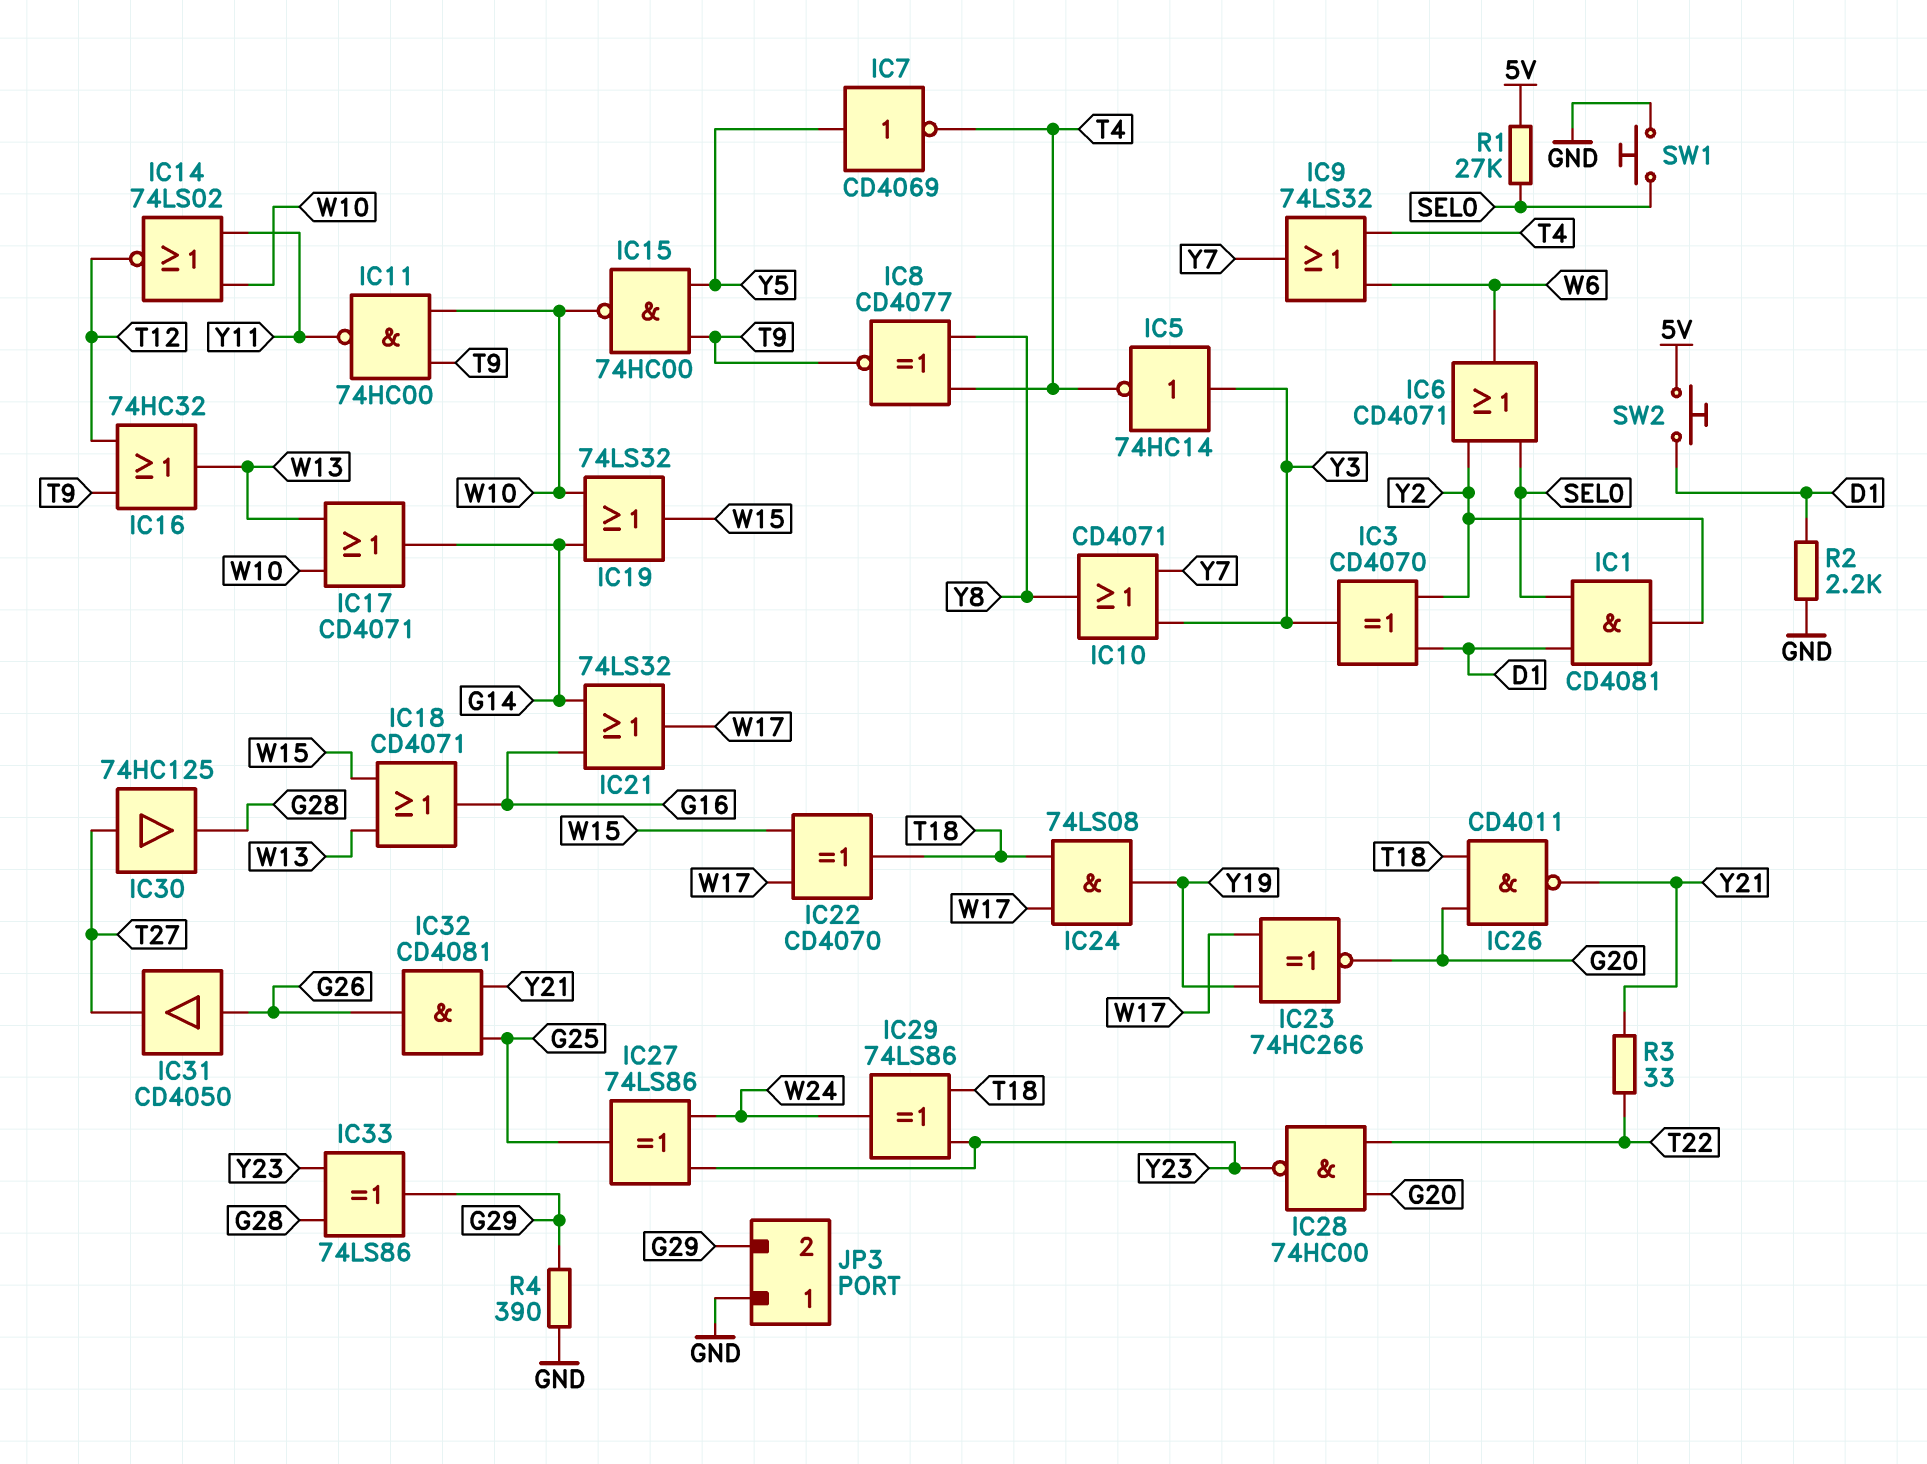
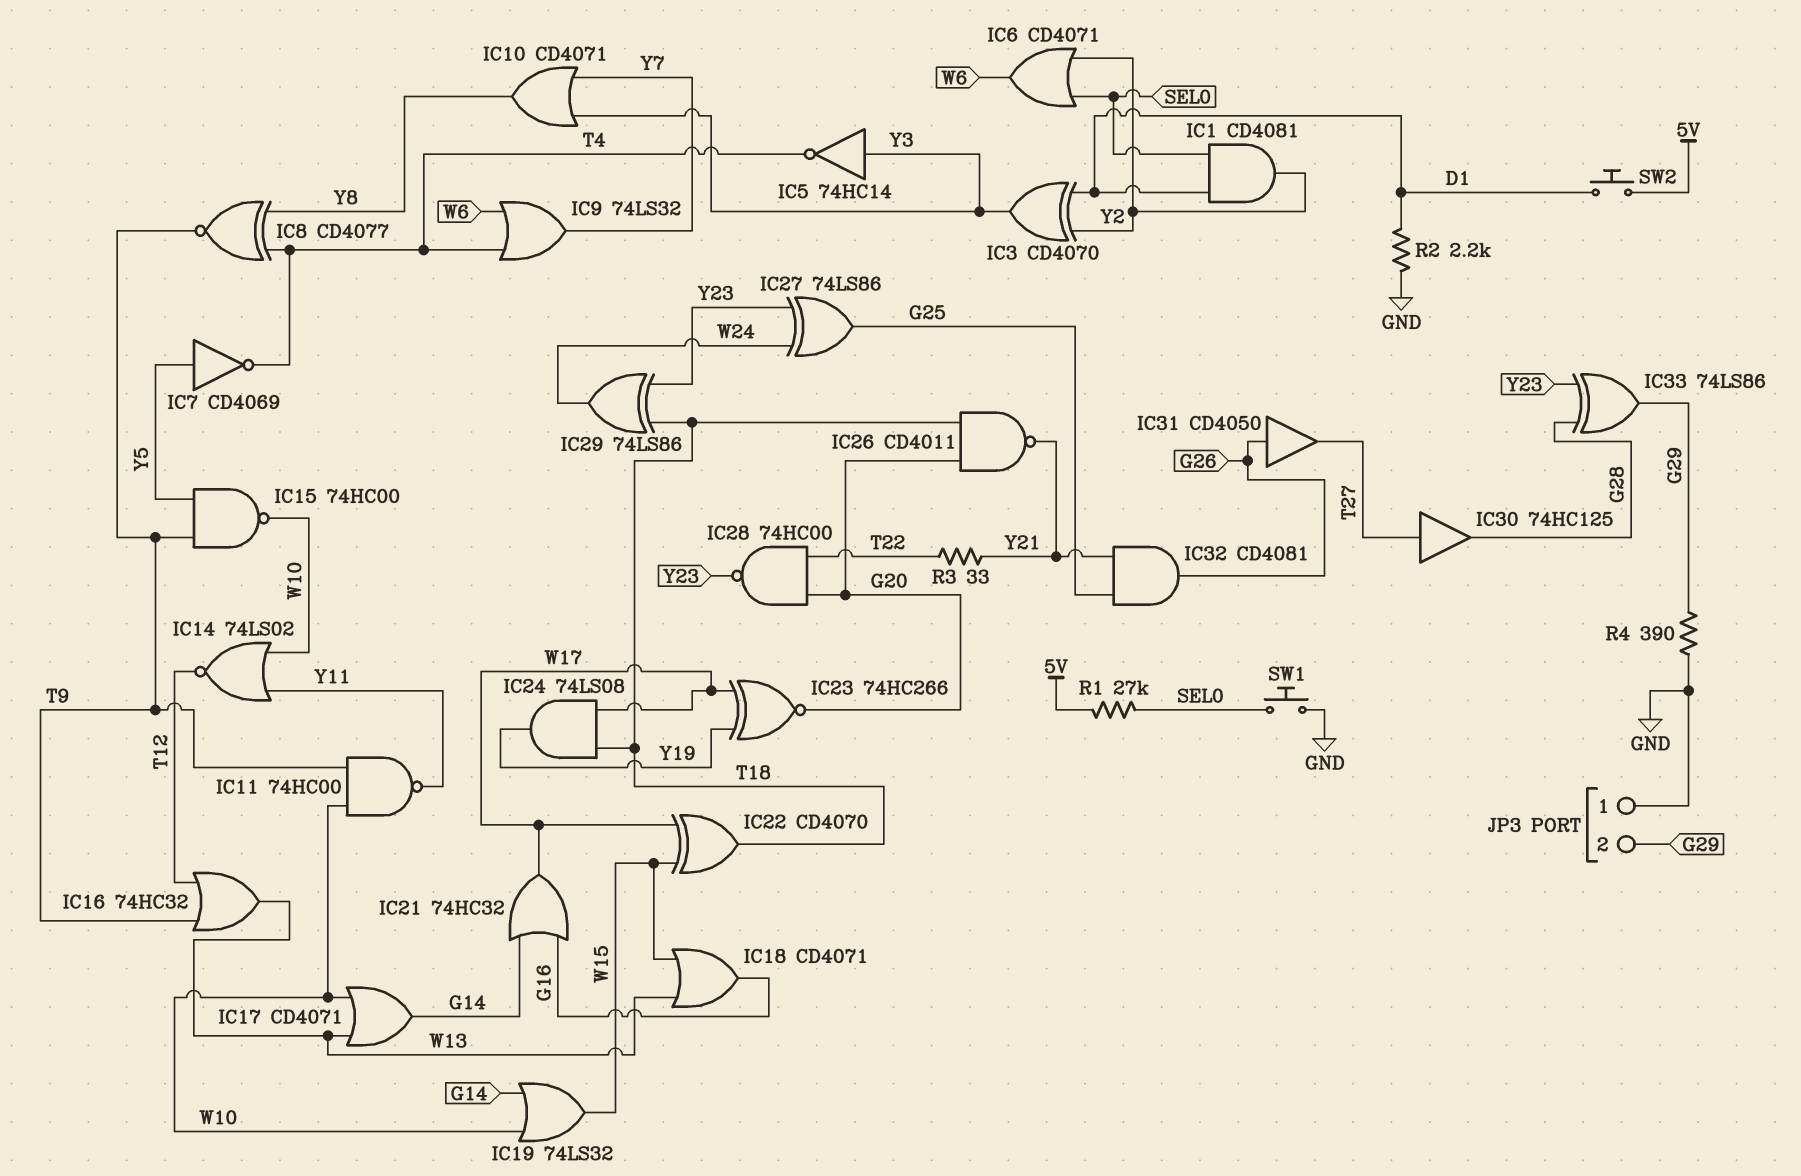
IC21: OR 74LS32 (in G14, in G16, out W17) -> OR 74HC32 (in G14, in G16, out W17)

